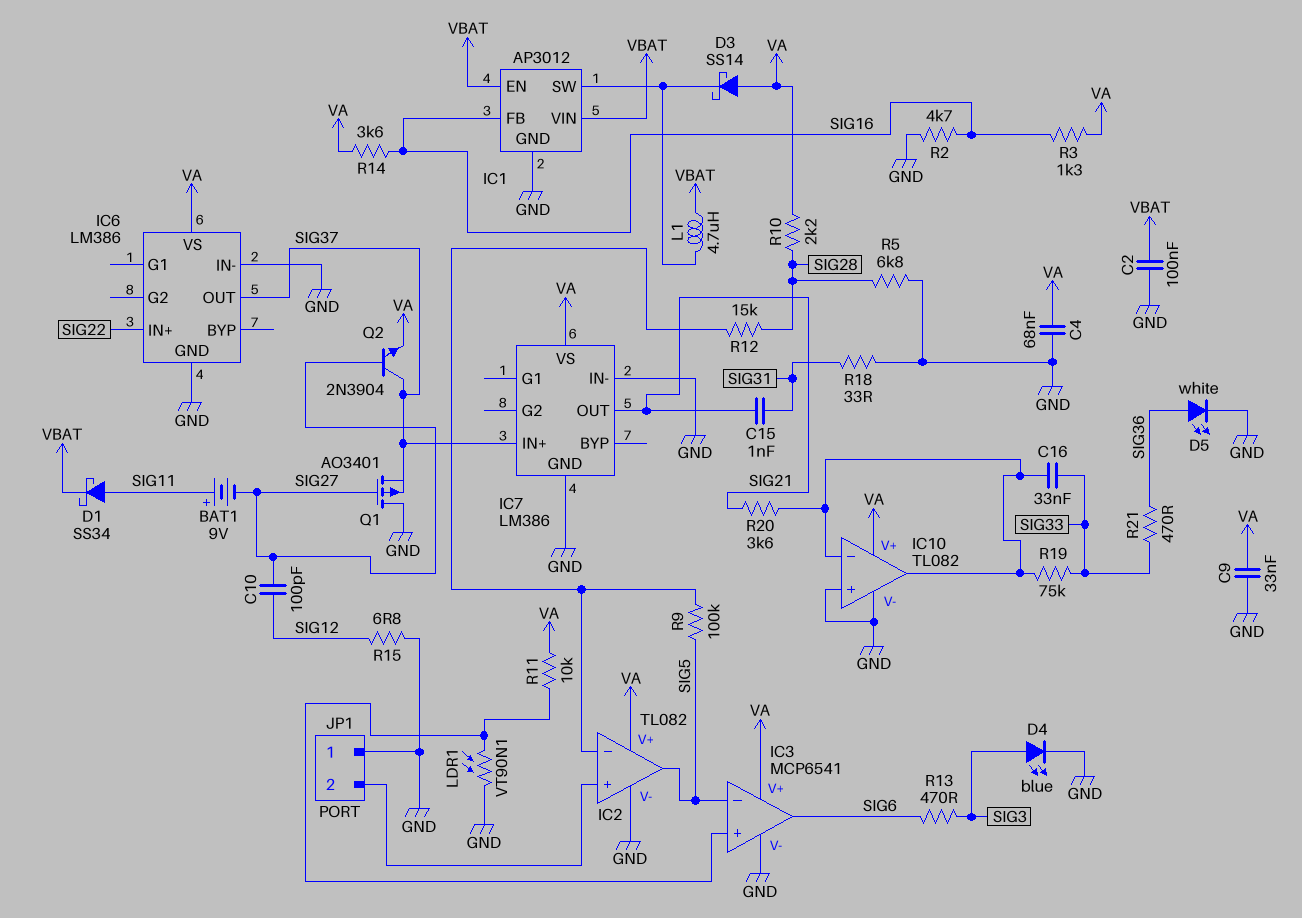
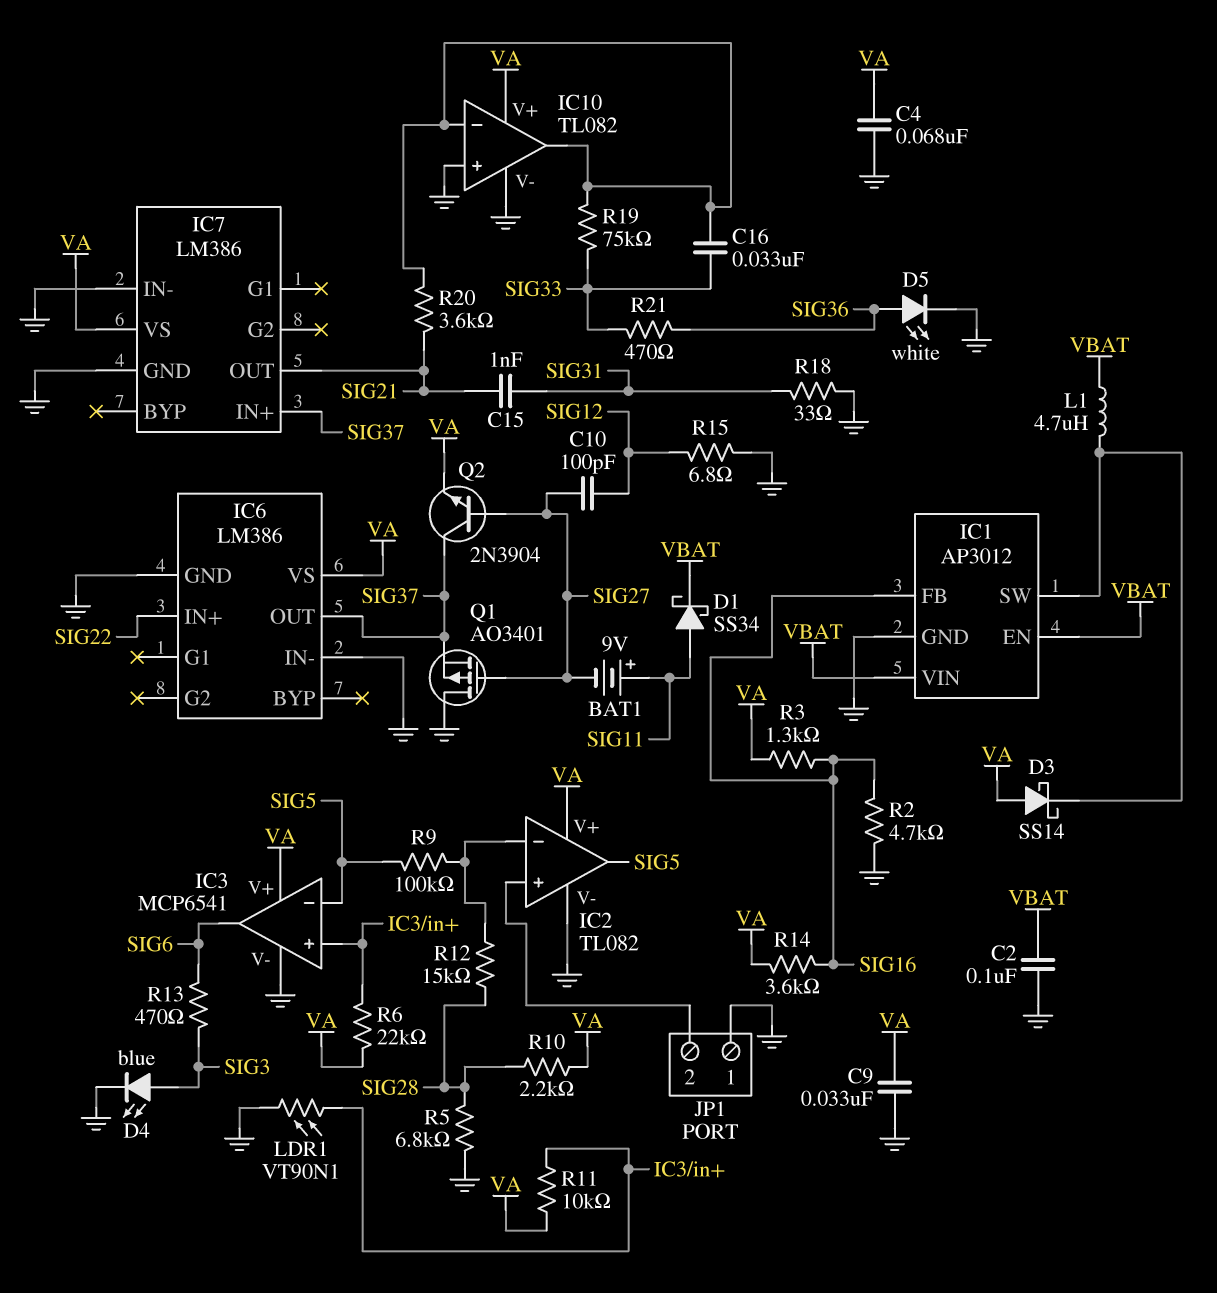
R6: none -> 22k (IC3/in+, VA)

